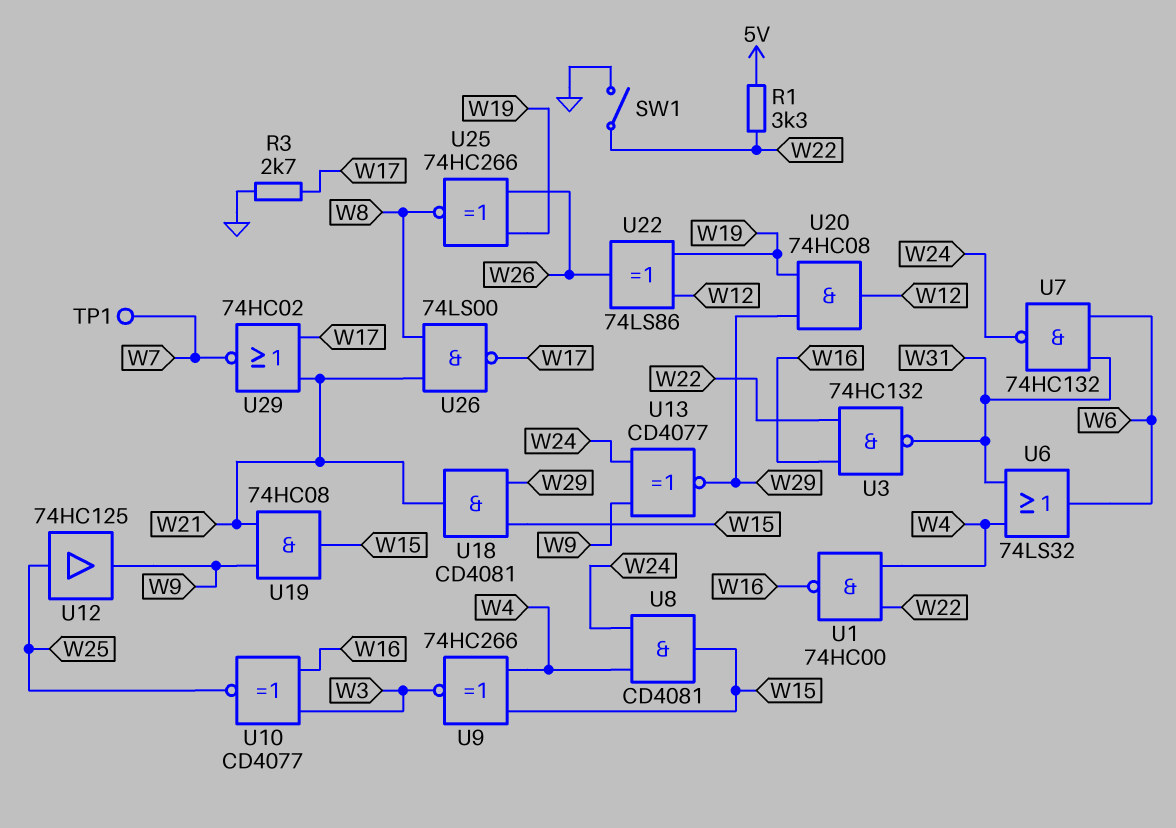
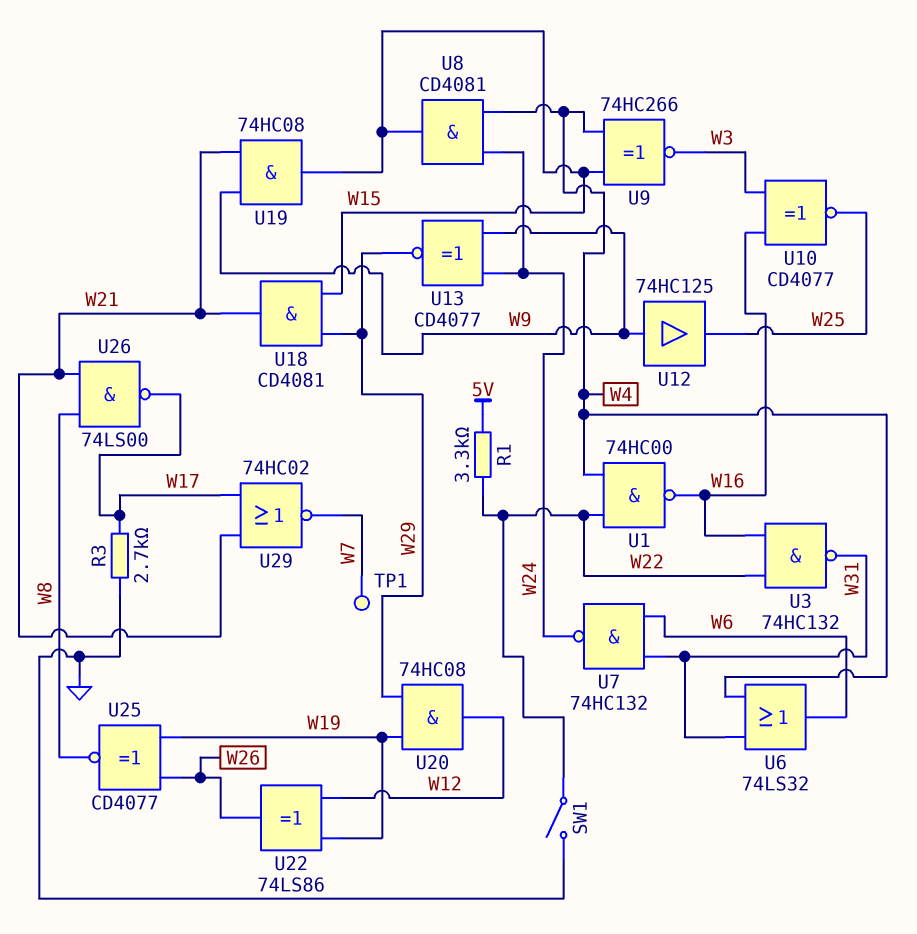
U12: buffer 74HC125 (in W25, out W9) -> buffer 74HC125 (in W9, out W25)
U25: XNOR 74HC266 (in W19, in W26, out W8) -> XNOR CD4077 (in W19, in W26, out W8)

